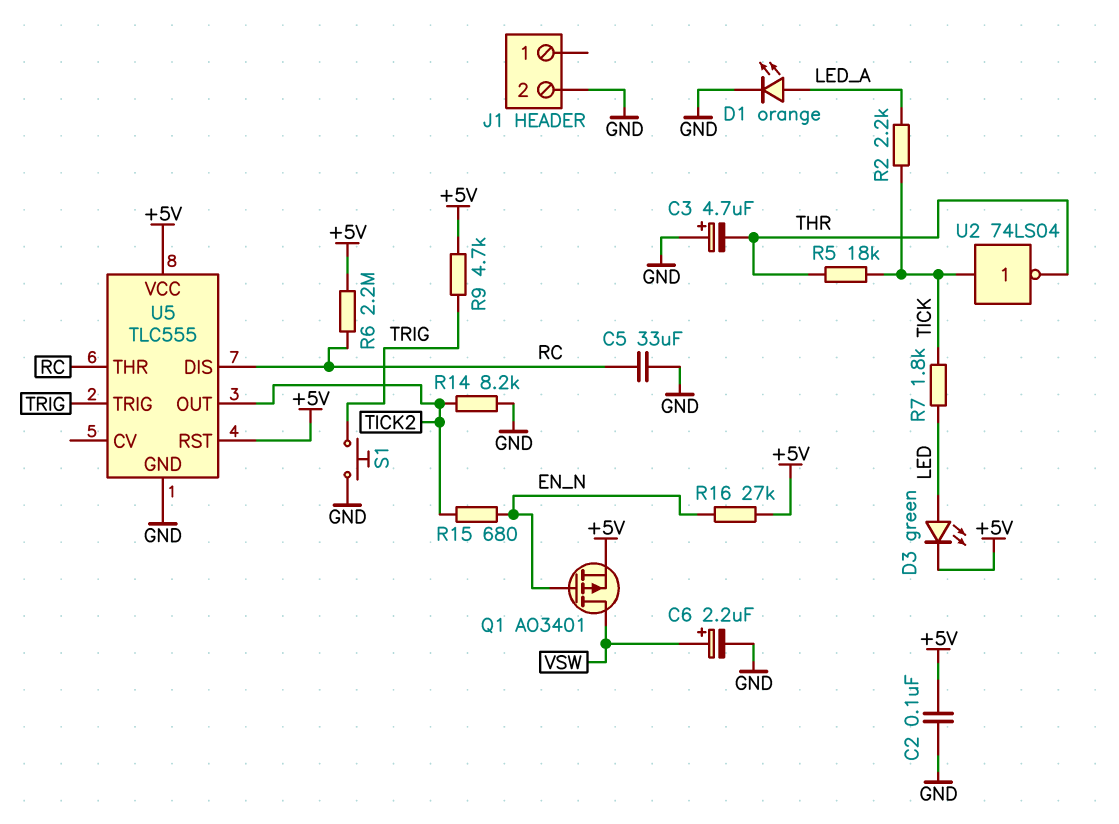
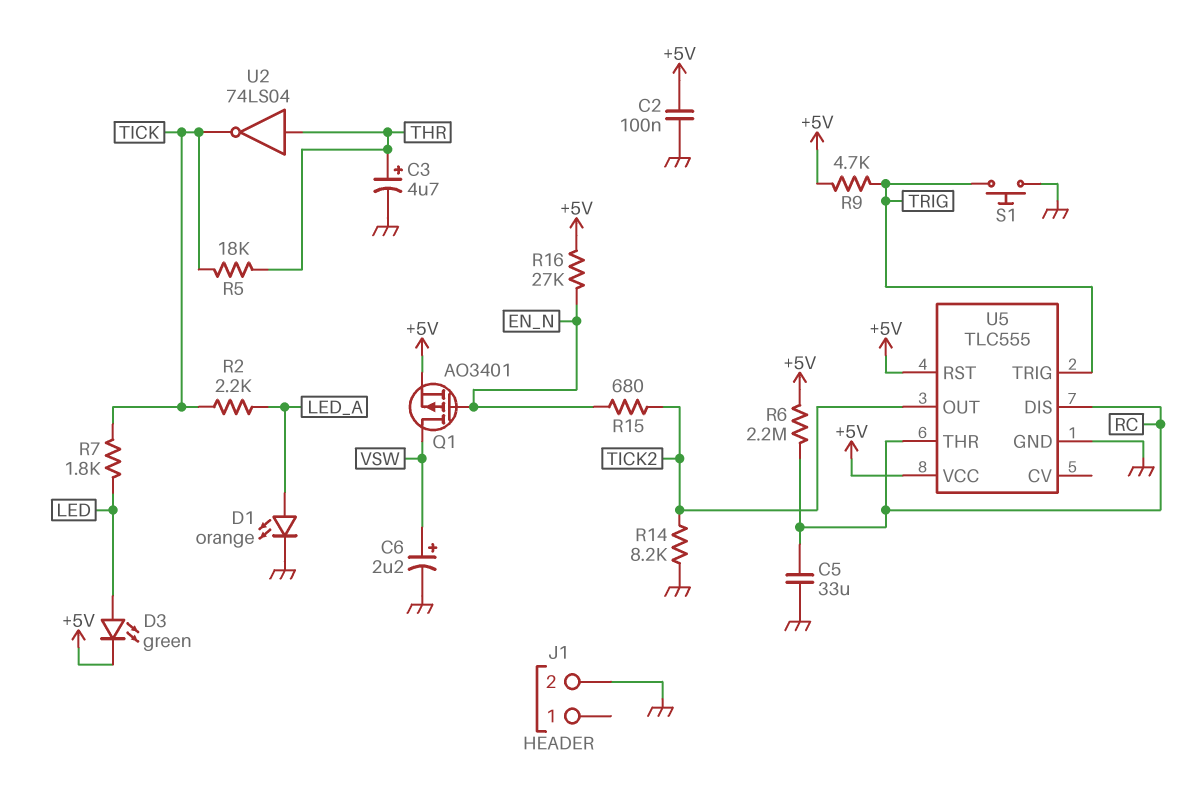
C3: 4.7uF (plus GND, minus THR) -> 4.7uF (plus THR, minus GND)
U2: NOT 74LS04 (in TICK, out THR) -> NOT 74LS04 (in THR, out TICK)

